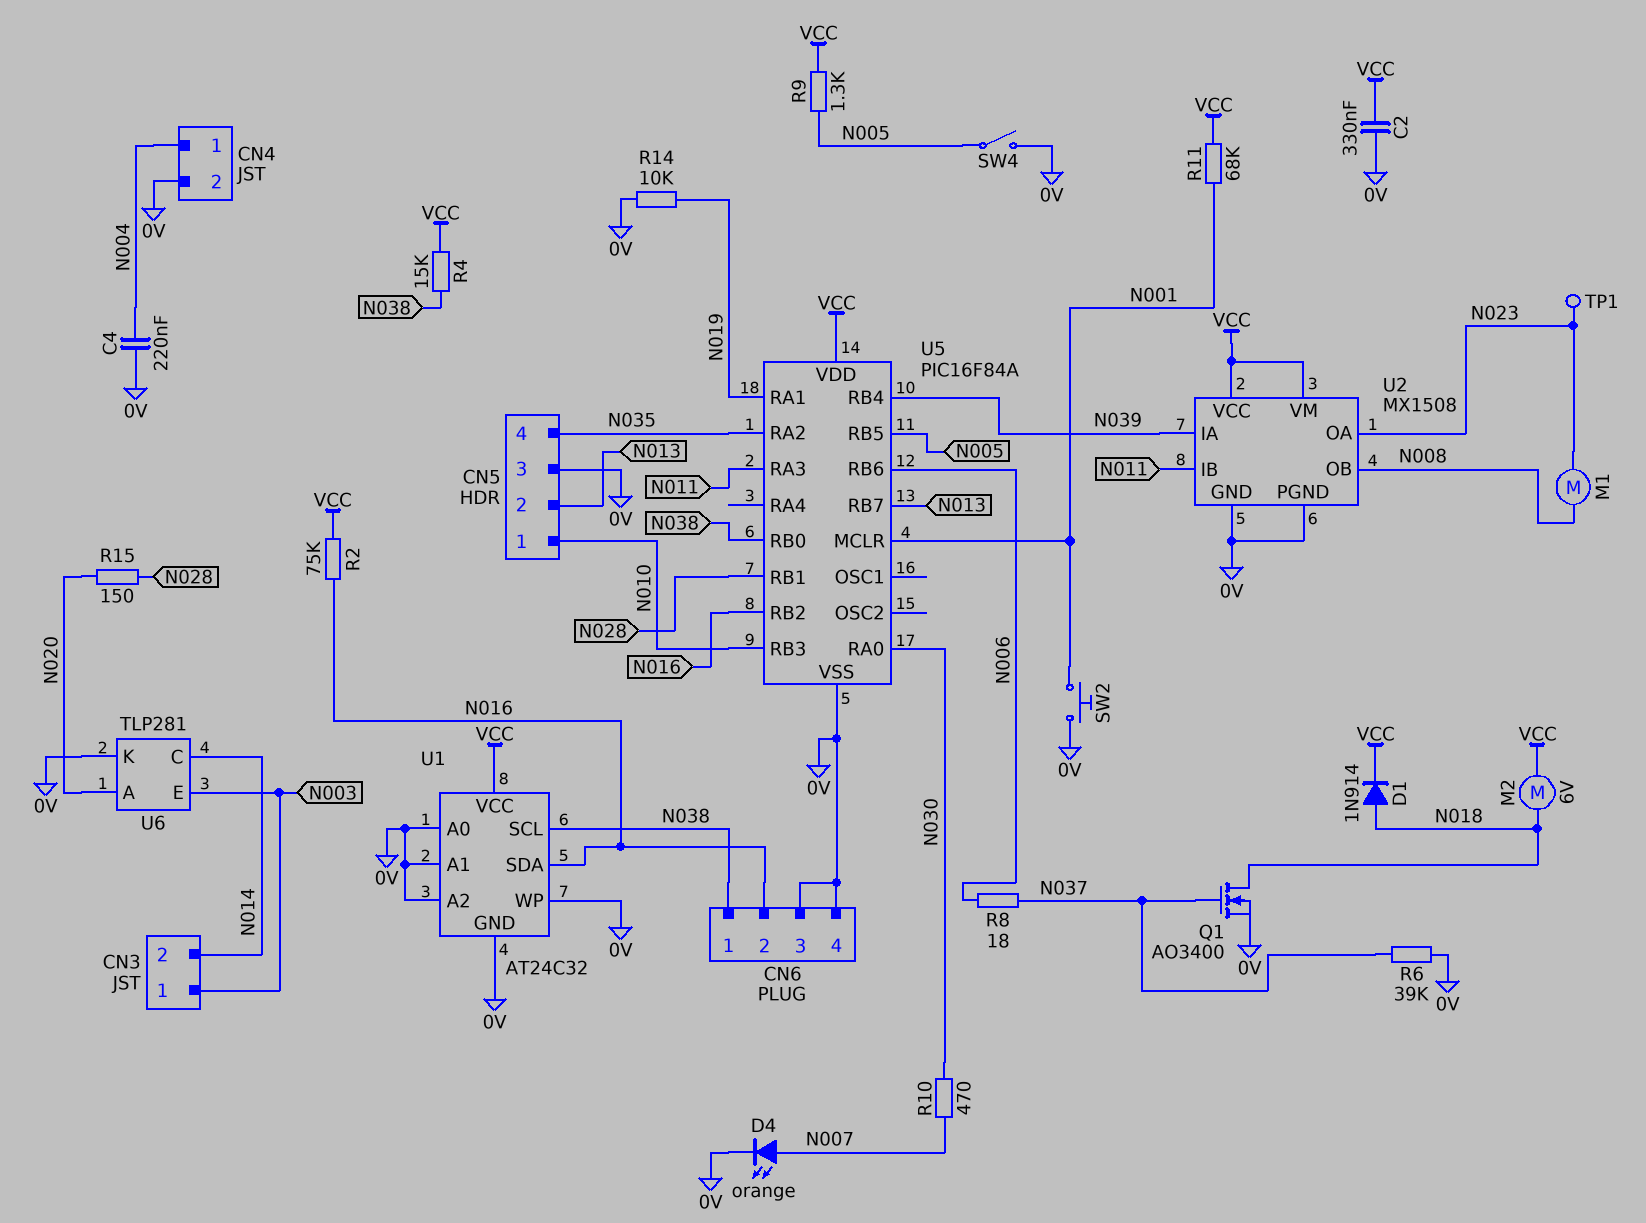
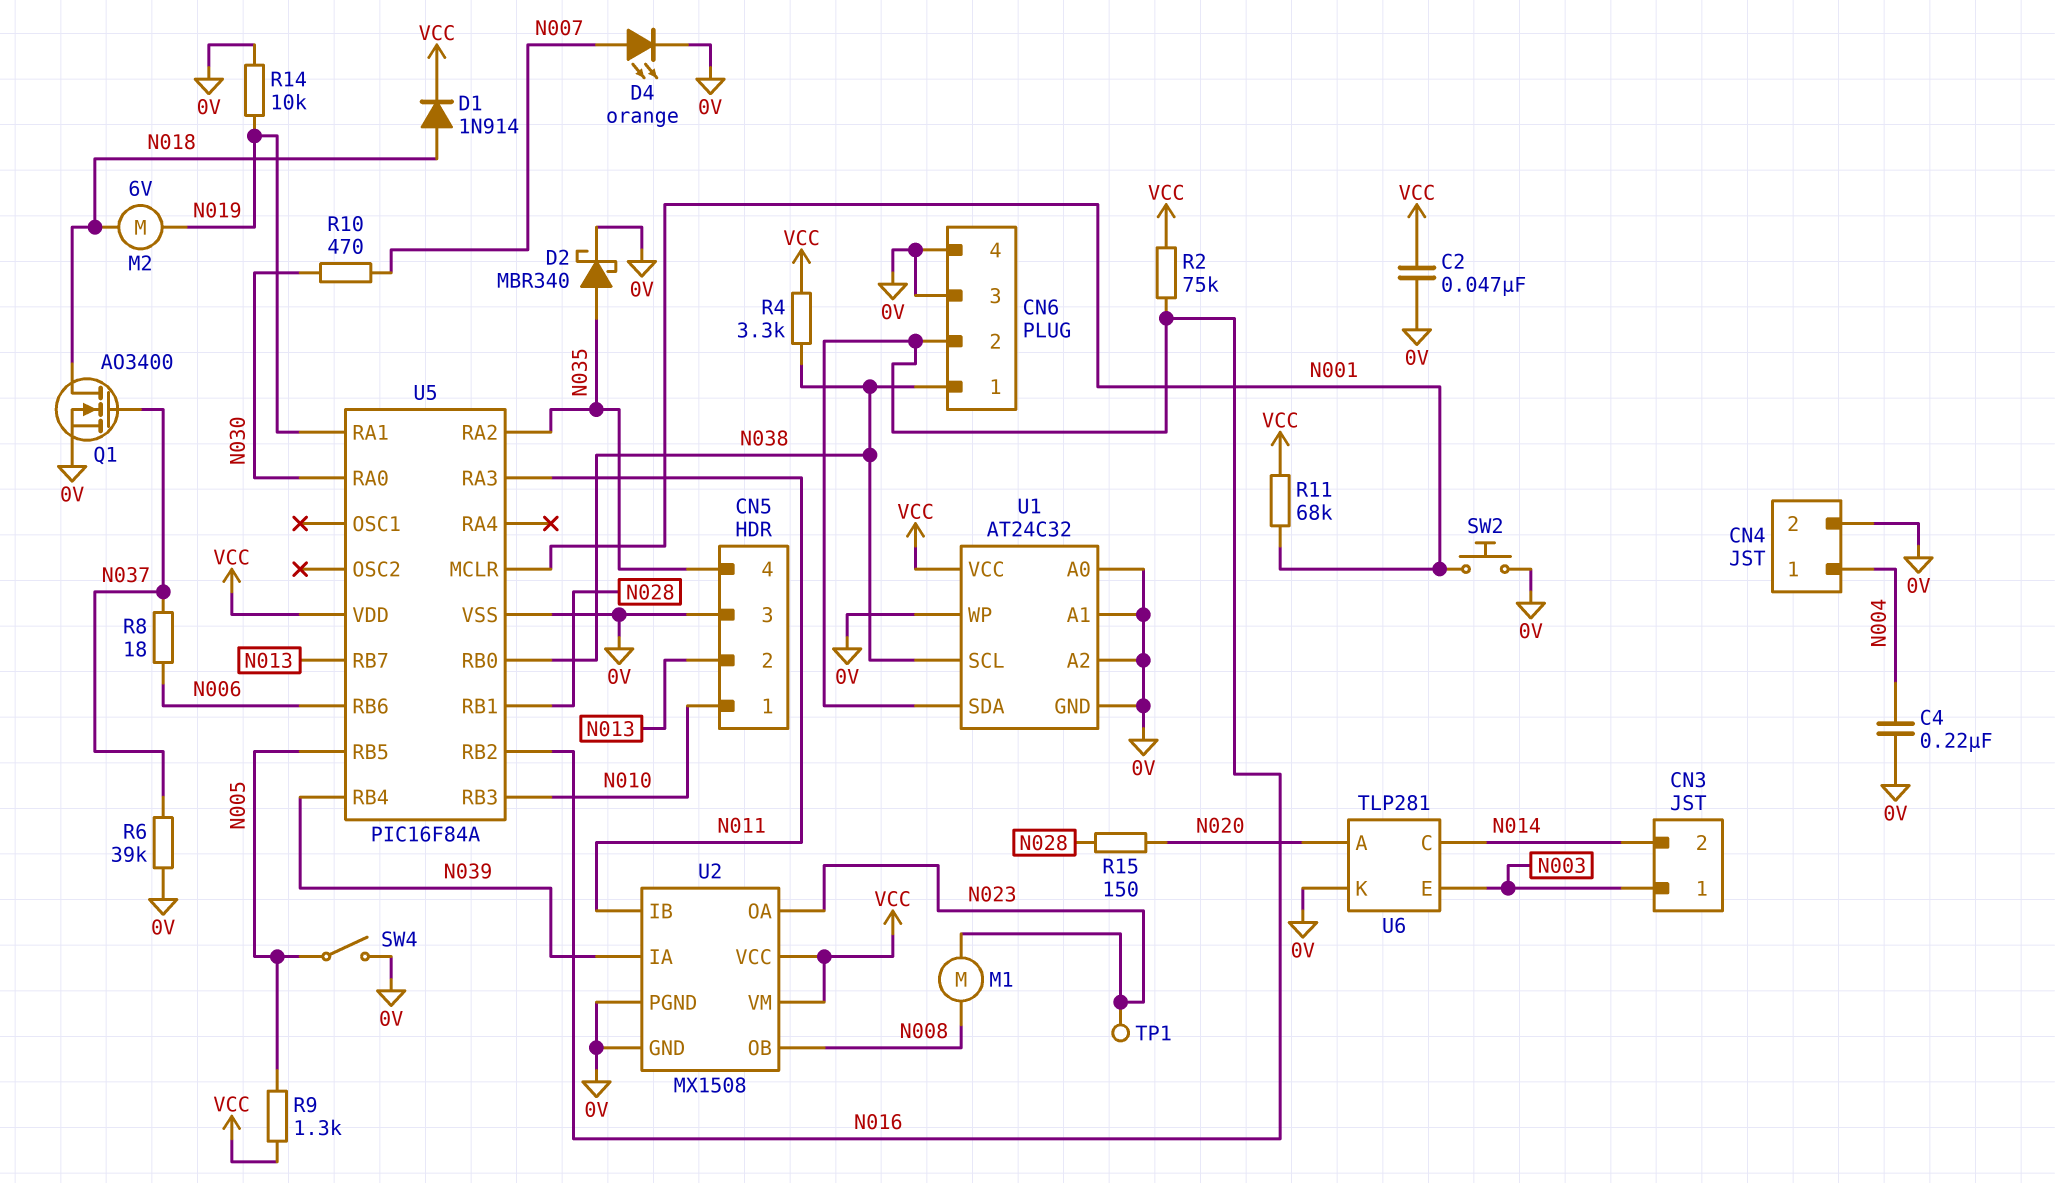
C2: 330nF (0V, VCC) -> 47nF (0V, VCC)
D2: none -> schottky MBR340 (A N035, K 0V)
M2: motor 6V (N018, VCC) -> motor 6V (N018, N019)
R4: 15k (N038, VCC) -> 3.3k (N038, VCC)

